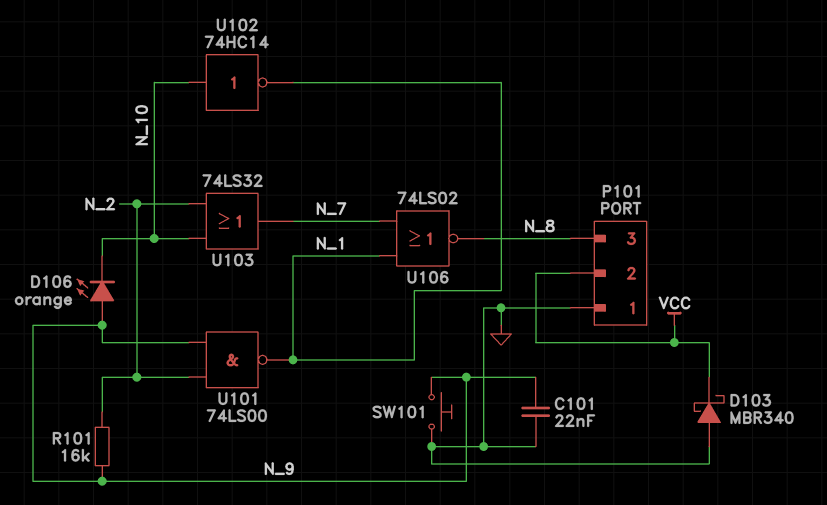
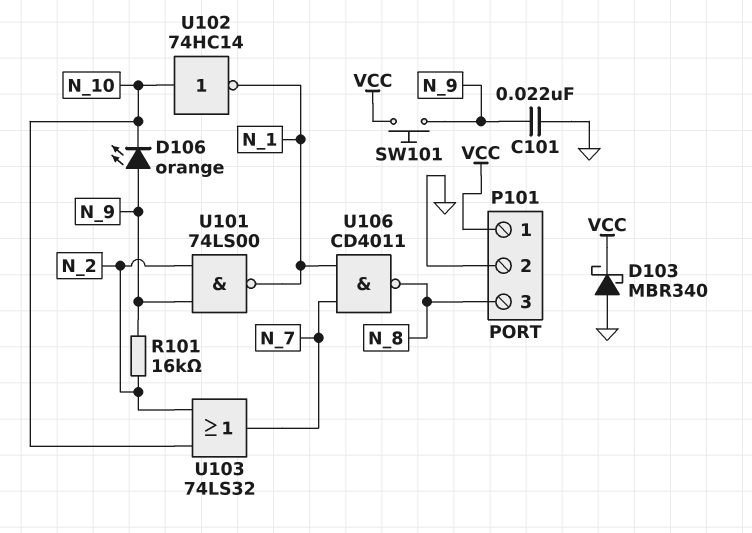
P101 pin 1: GND -> VCC
P101 pin 2: VCC -> GND
SW101: button (GND, N_9) -> button (N_9, VCC)
U106: NOR 74LS02 (in N_1, in N_7, out N_8) -> NAND CD4011 (in N_1, in N_7, out N_8)

